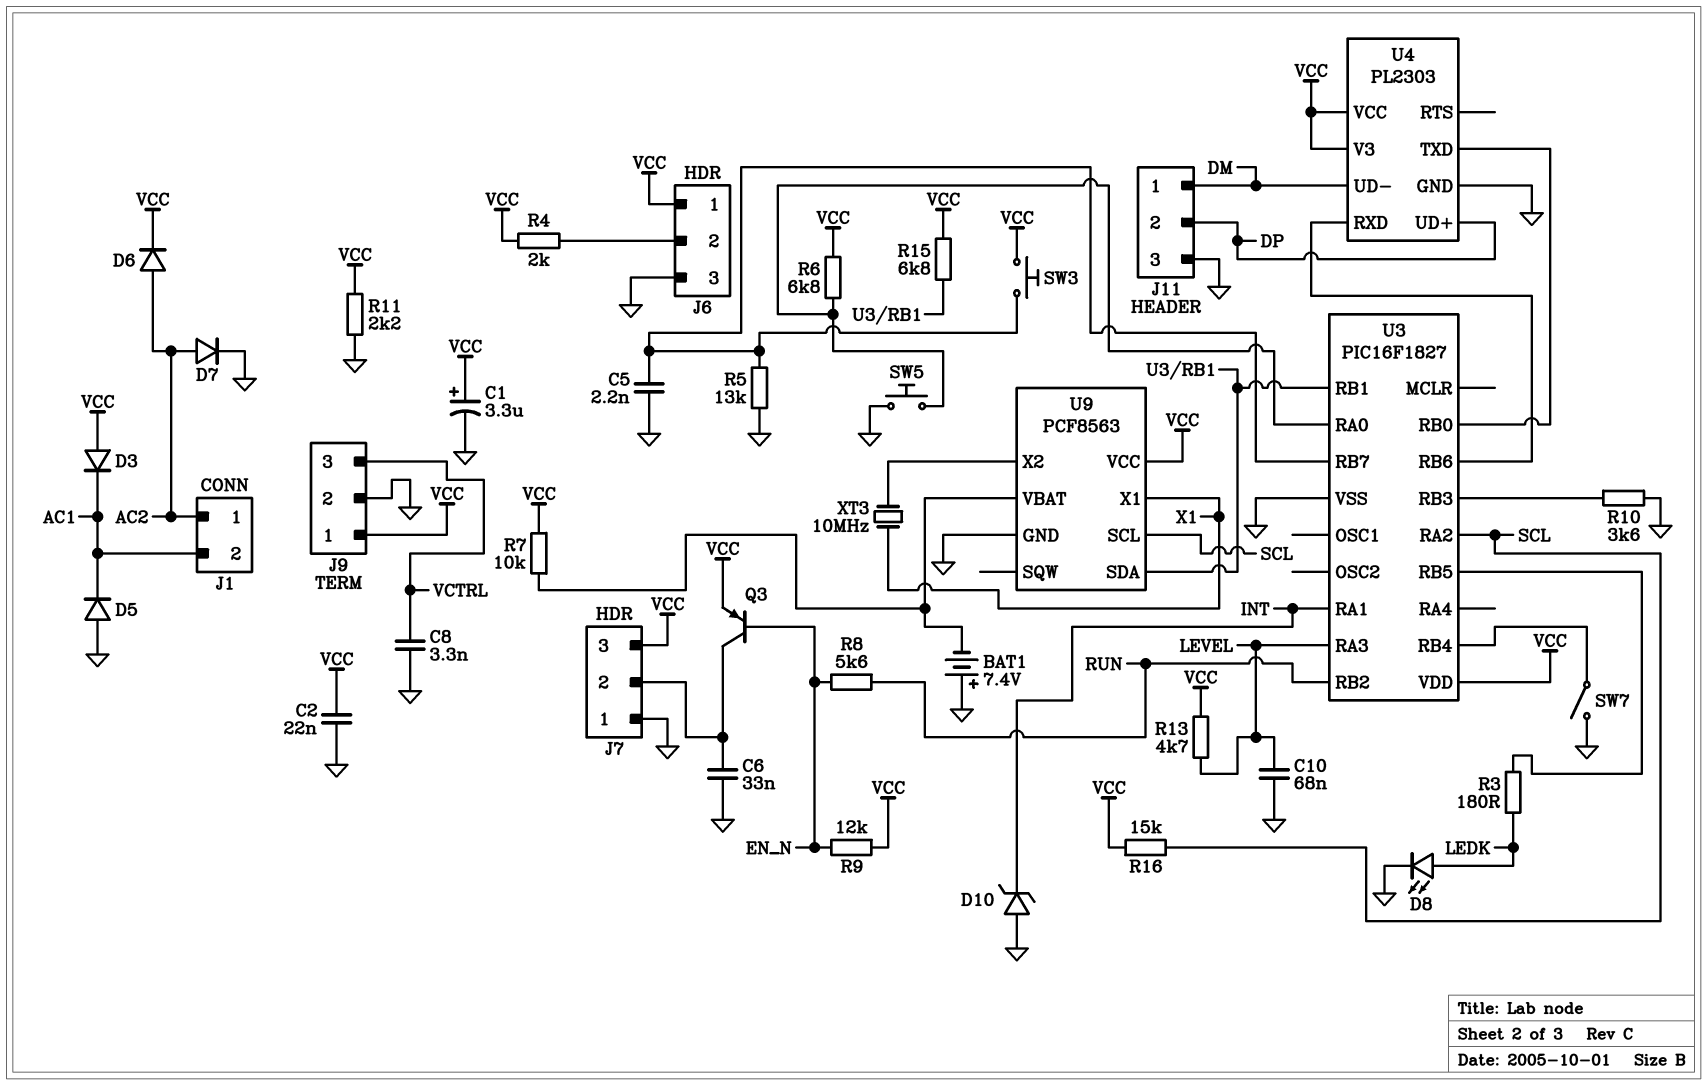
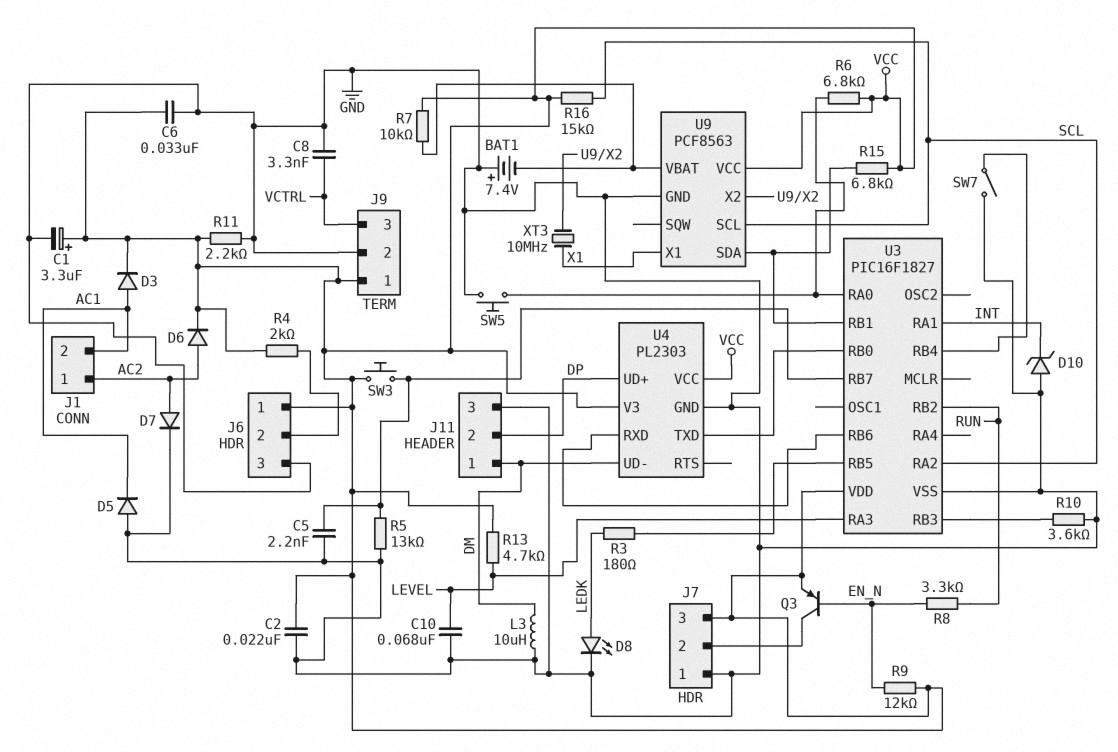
C6: 33nF (GND, J7/2) -> 33nF (GND, VCC)
D3: diode (A VCC, K AC1) -> diode (A AC1, K VCC)
L3: none -> 10uH (DM, GND)
R8: 5.6k (EN_N, RUN) -> 3.3k (EN_N, RUN)

